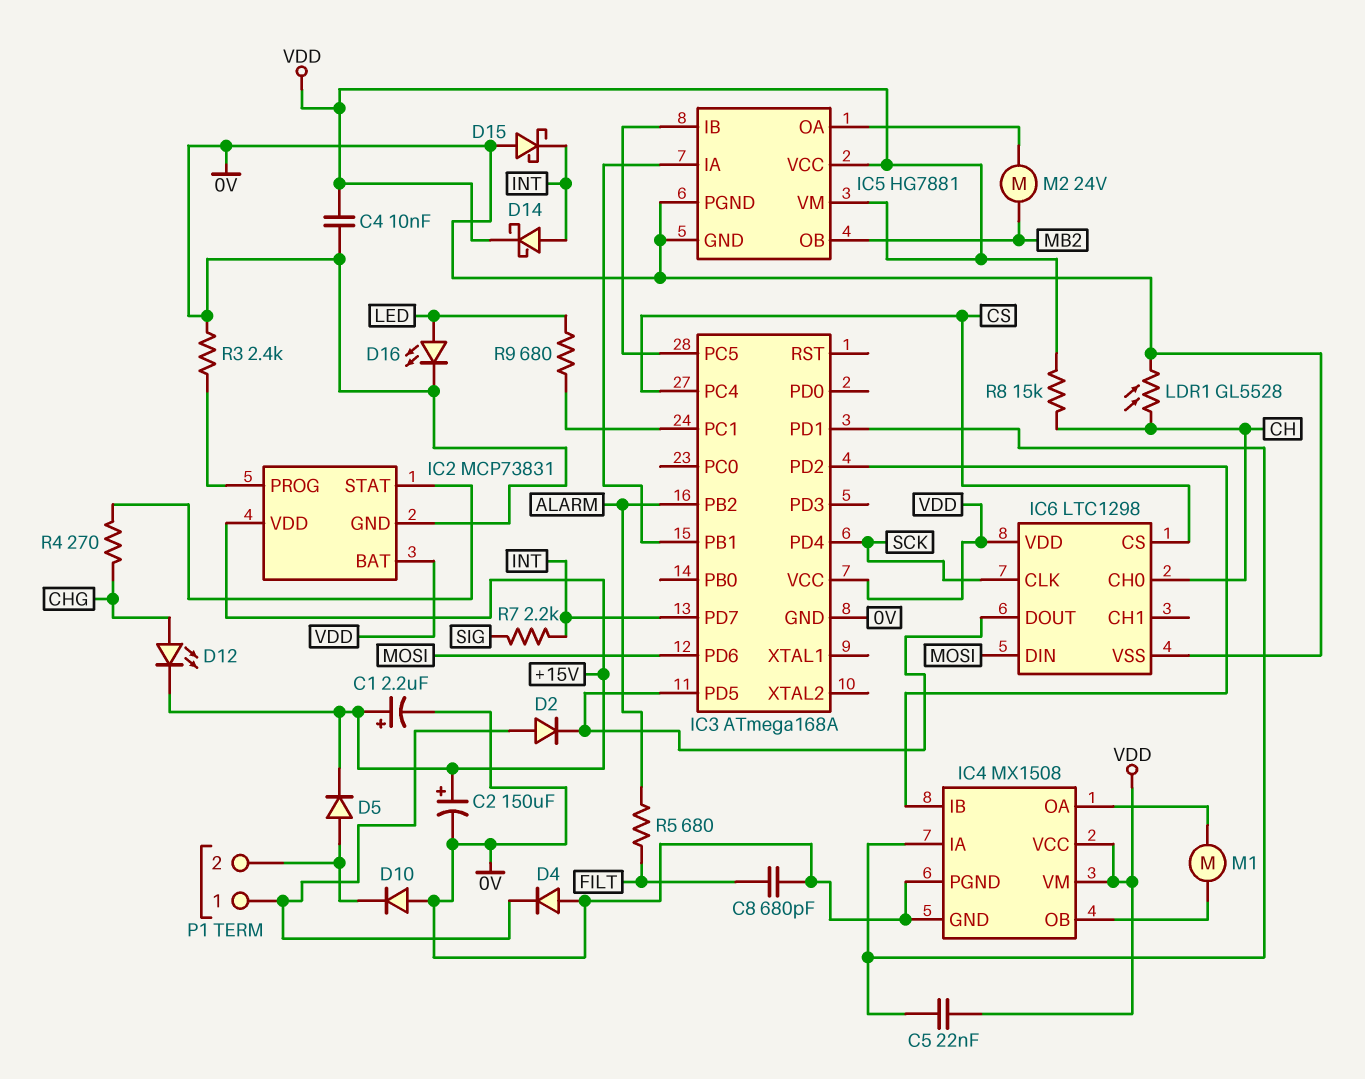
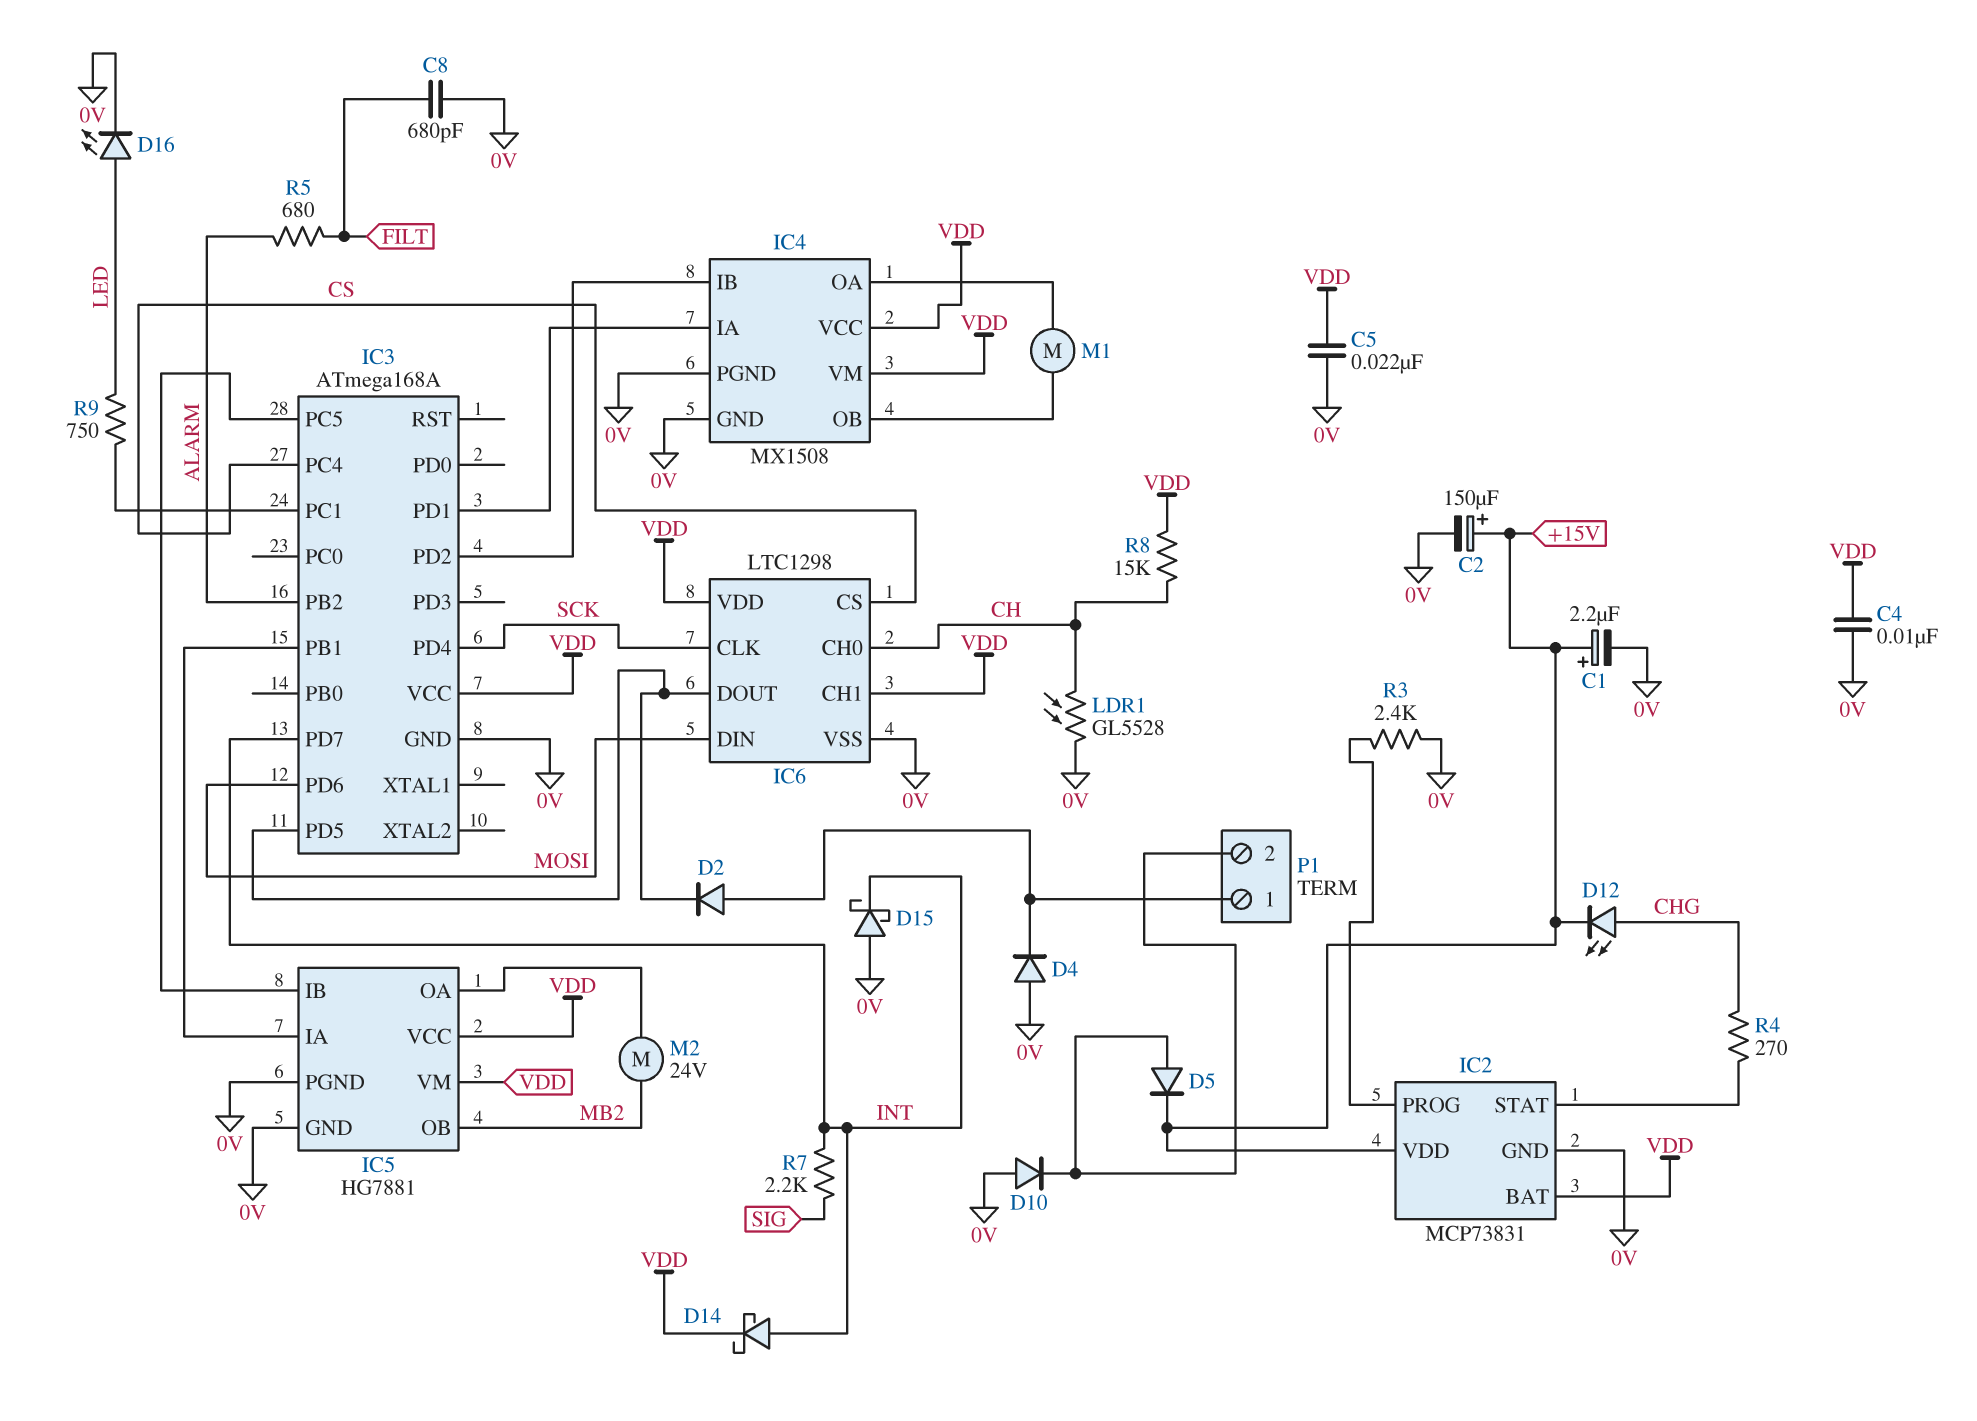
C5: 22nF (IC3/PD1, VDD) -> 22nF (0V, VDD)
IC6 pin CH1: none -> VDD
R9: 680 (IC3/PC1, LED) -> 750 (IC3/PC1, LED)

